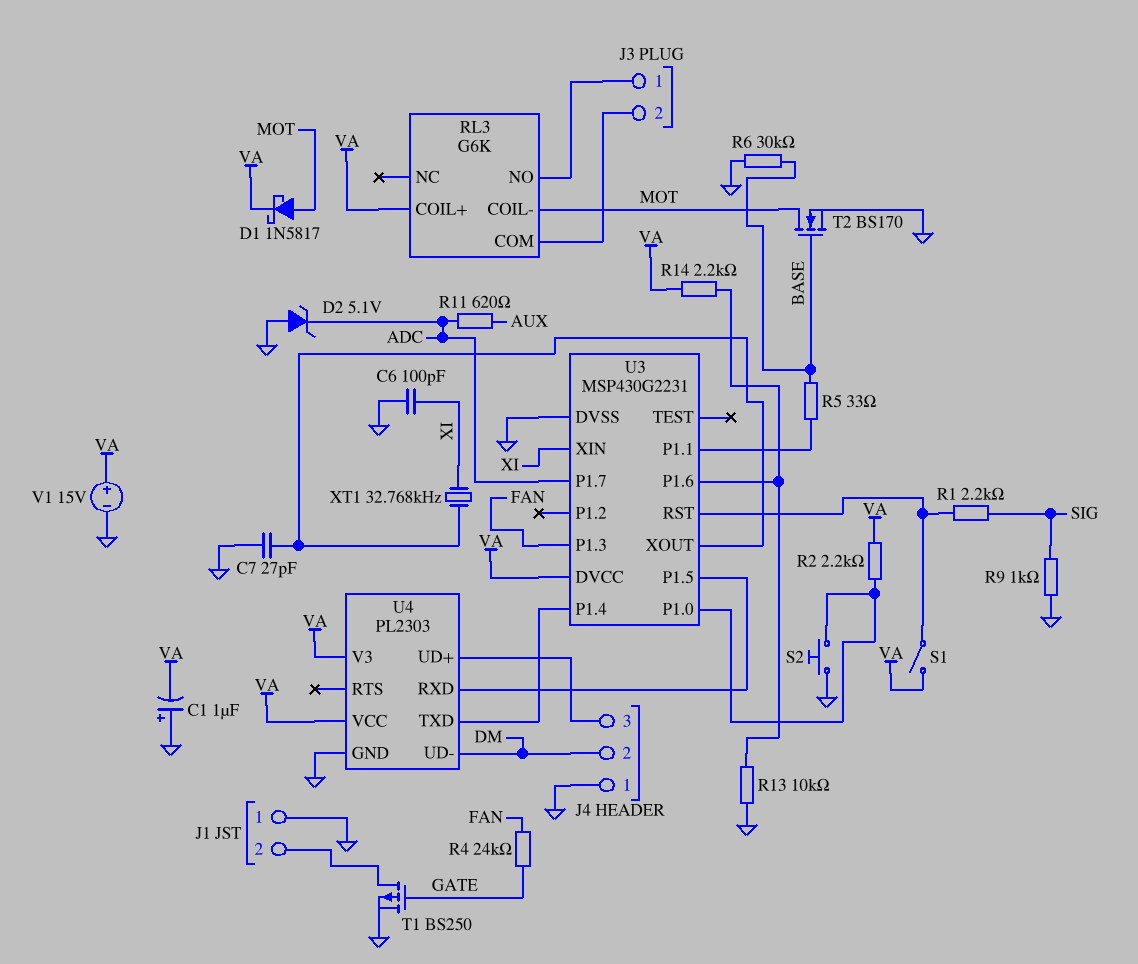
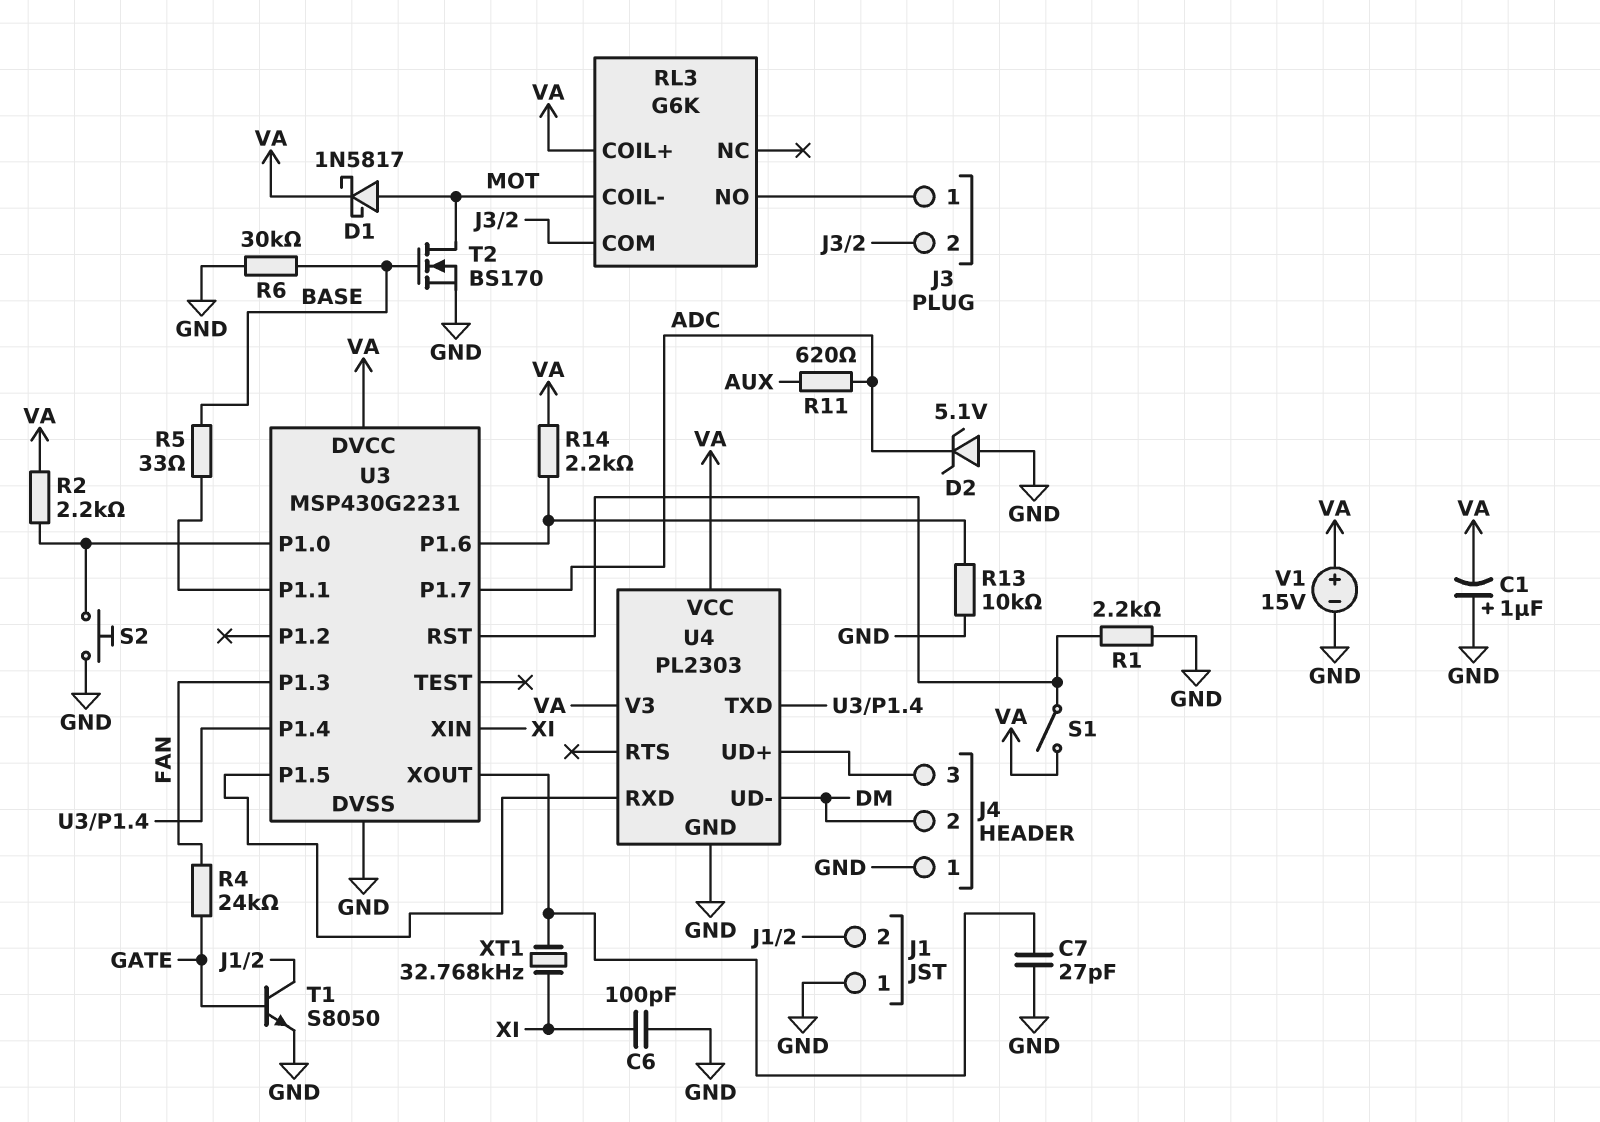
R1: 2.2k (SIG, U3/RST) -> 2.2k (GND, U3/RST)
R9: 1k (GND, SIG) -> none
T1: PMOS BS250 (G GATE, D J1/2, S GND) -> NPN S8050 (B GATE, C J1/2, E GND)

